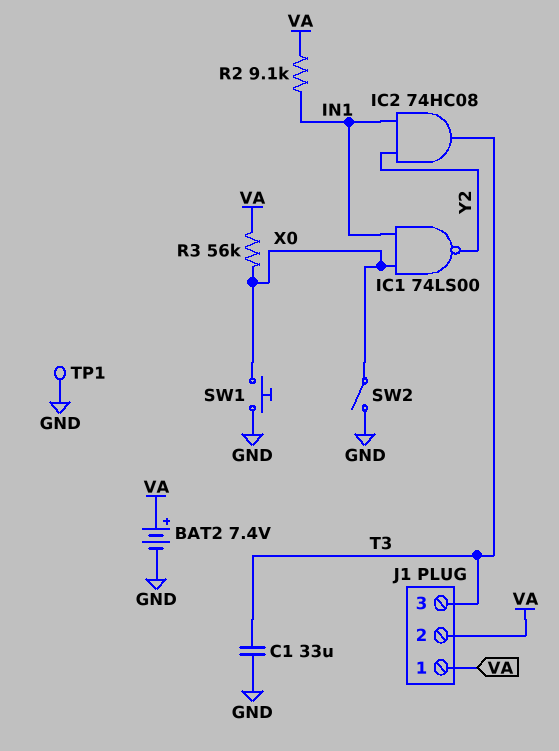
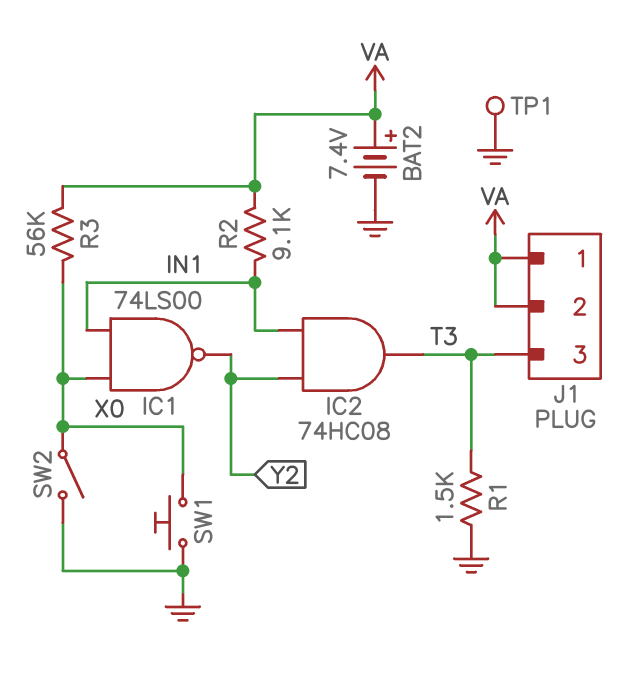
C1: 33uF (GND, T3) -> none
R1: none -> 1.5k (GND, T3)

